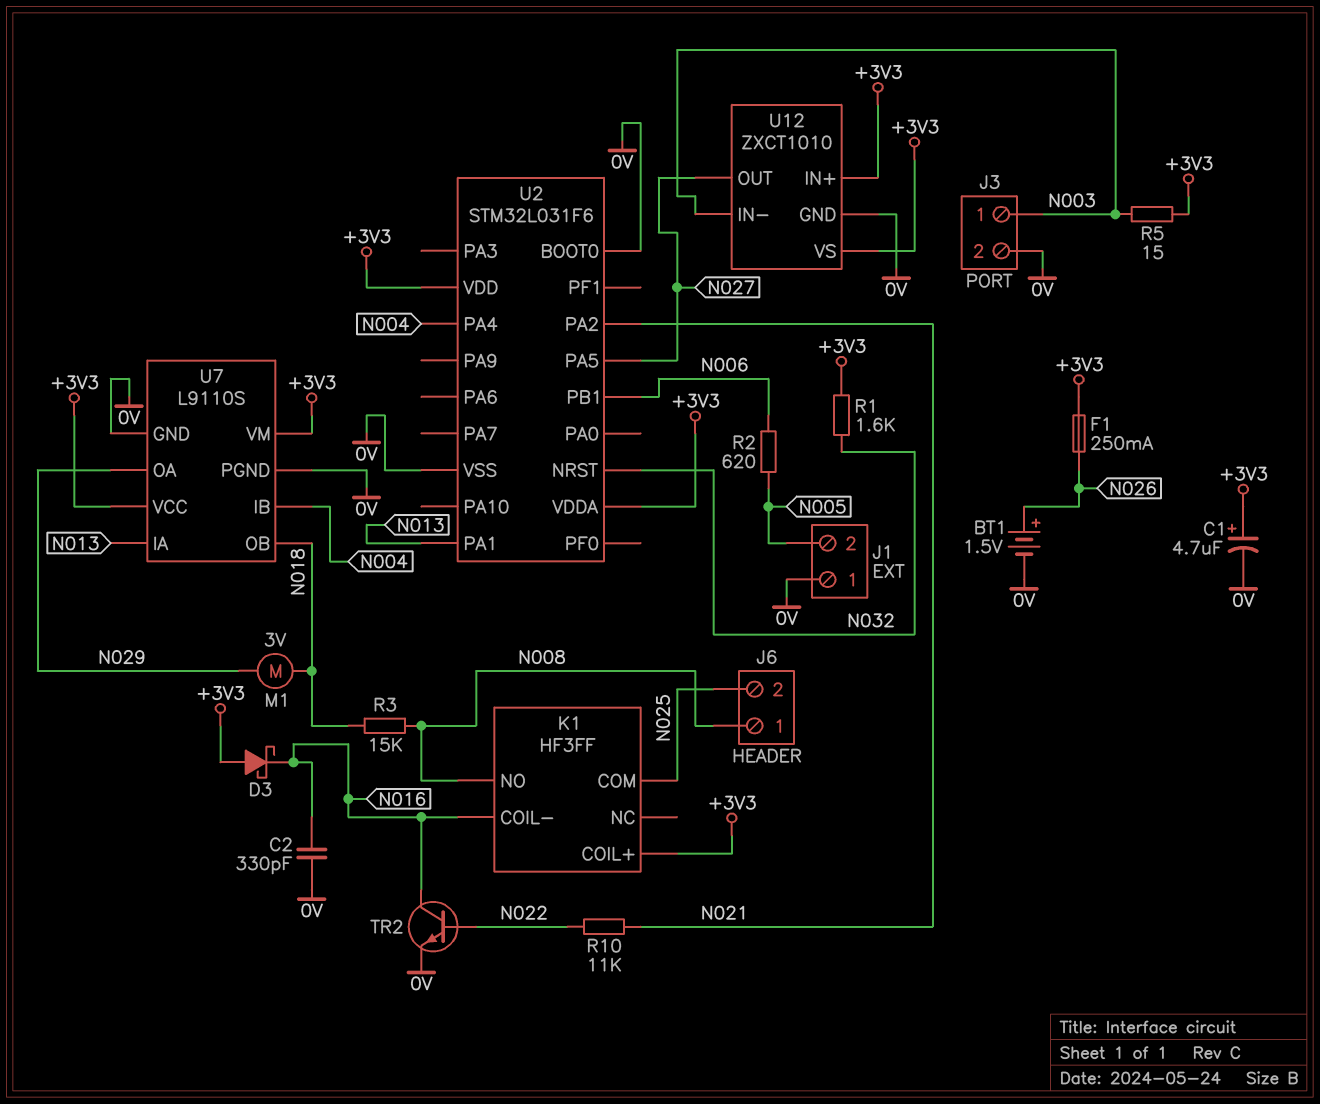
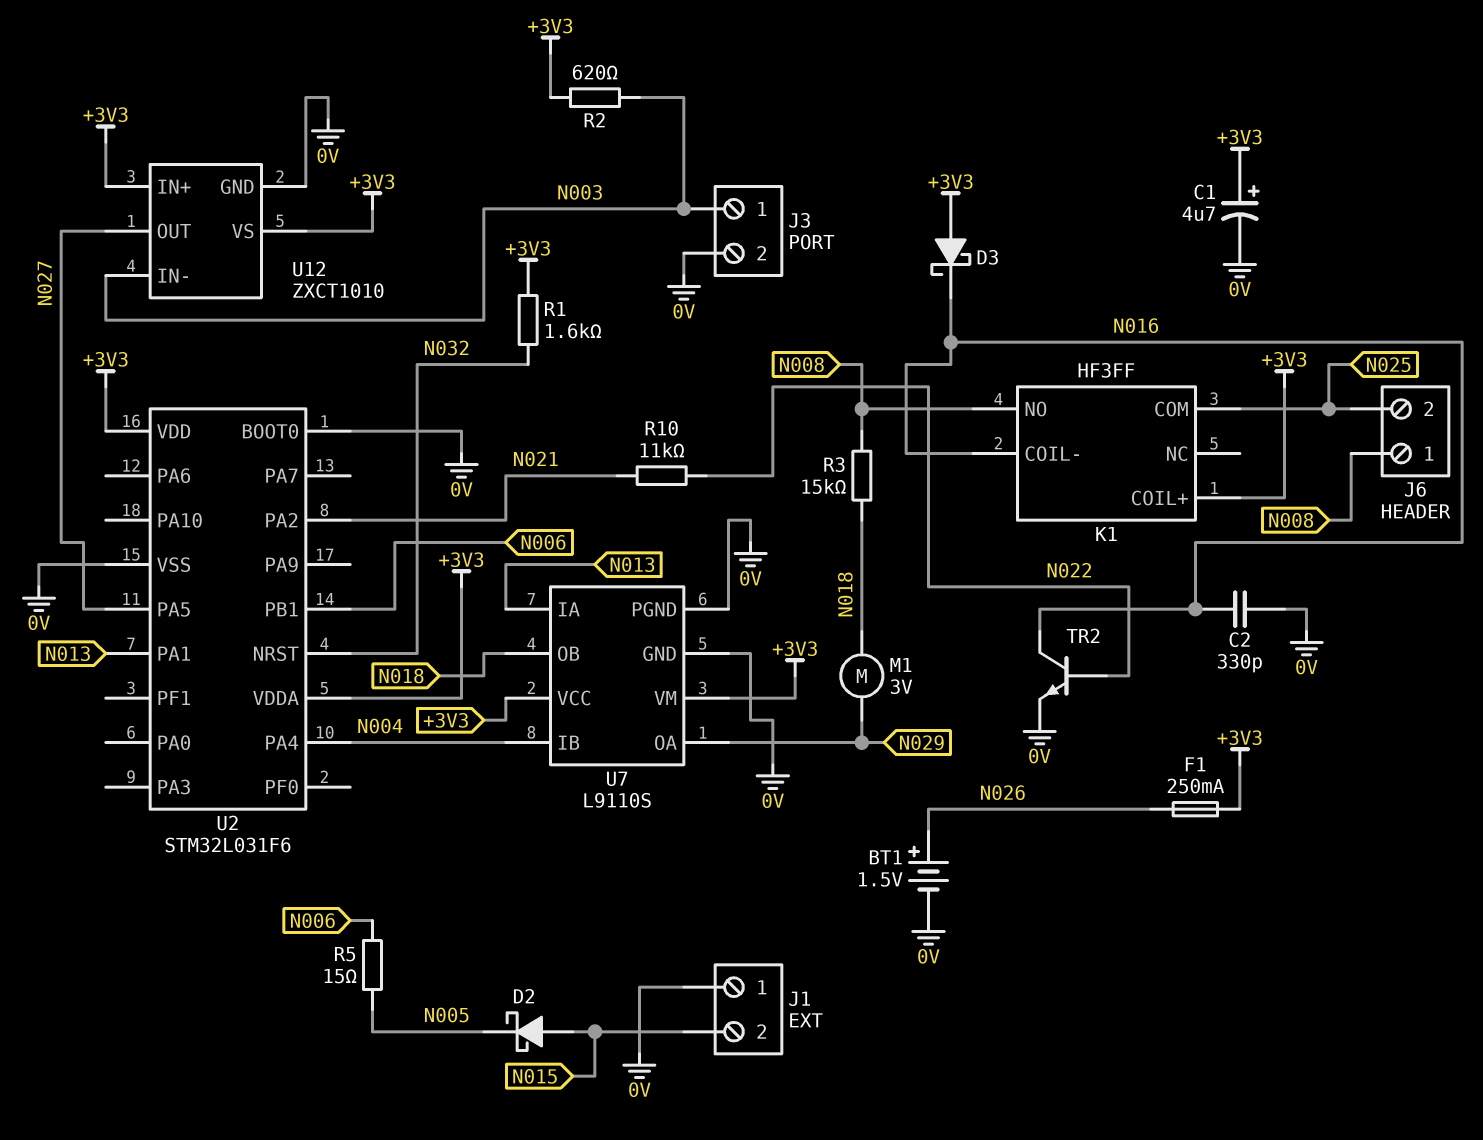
D2: none -> schottky (A N015, K N005)
J1 pin 2: N005 -> N015
R2: 620 (N005, N006) -> 620 (+3V3, N003)
R5: 15 (+3V3, N003) -> 15 (N005, N006)

